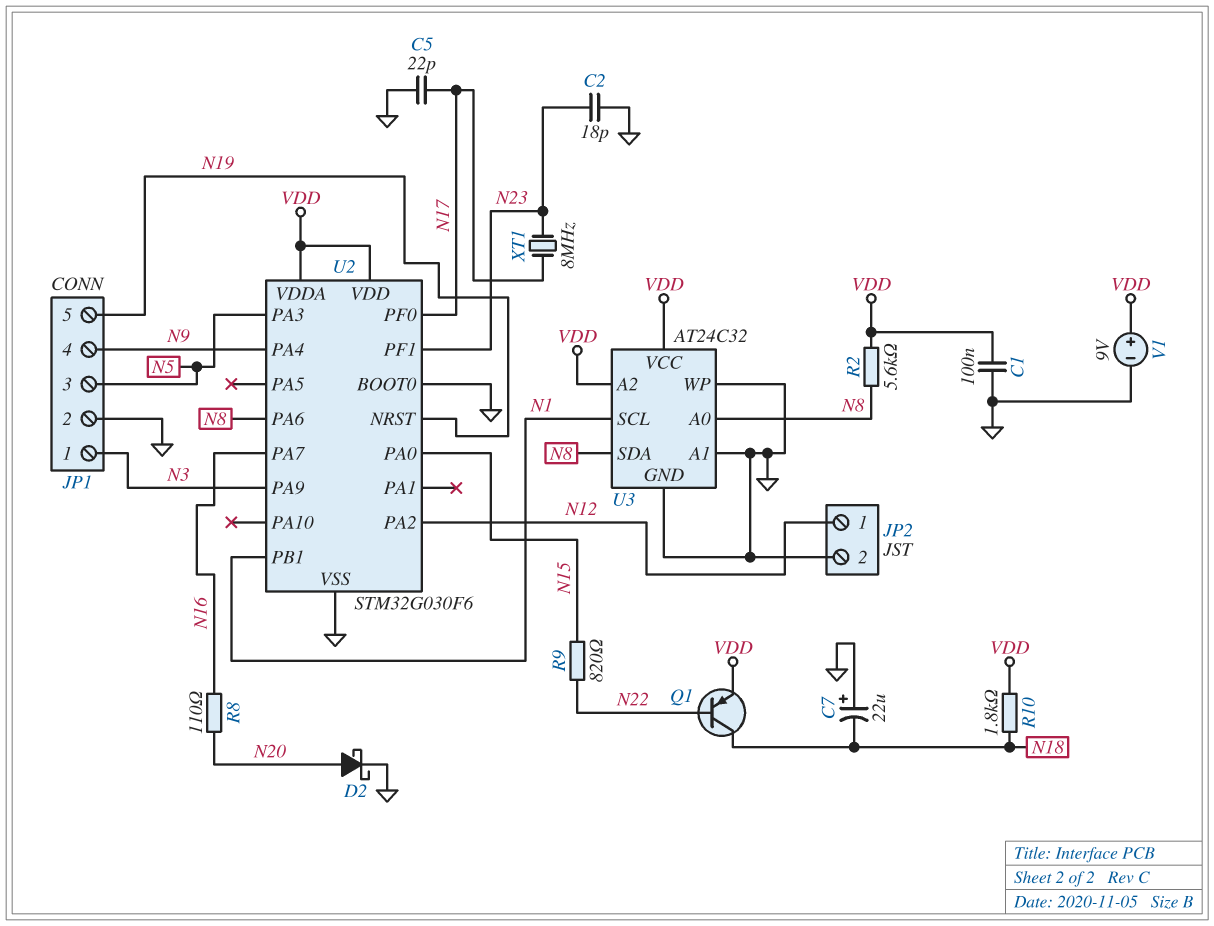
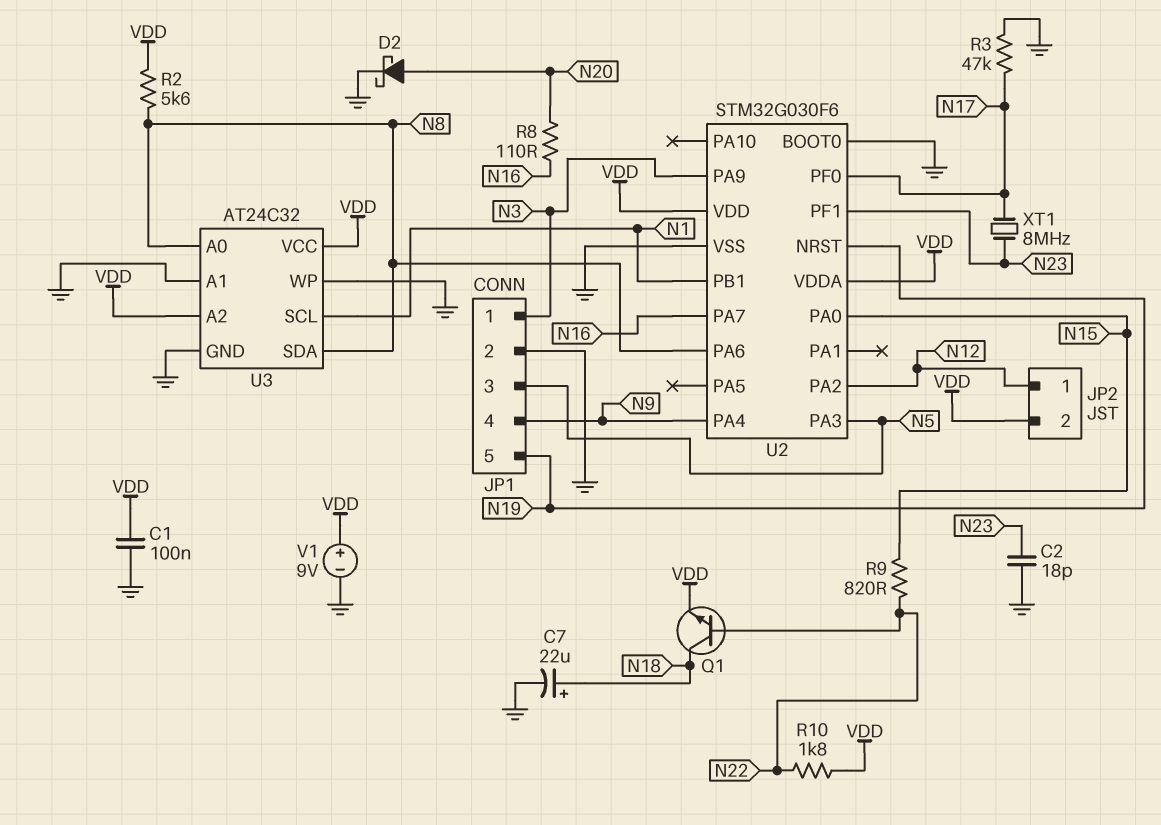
C5: 22pF (GND, N17) -> none
C7: 22uF (plus GND, minus N18) -> 22uF (plus N18, minus GND)
JP2 pin 2: GND -> VDD
Q1: PNP (B N22, C N18, E VDD) -> NPN (B N22, C N18, E VDD)
R3: none -> 47k (GND, N17)
R10: 1.8k (N18, VDD) -> 1.8k (N22, VDD)

